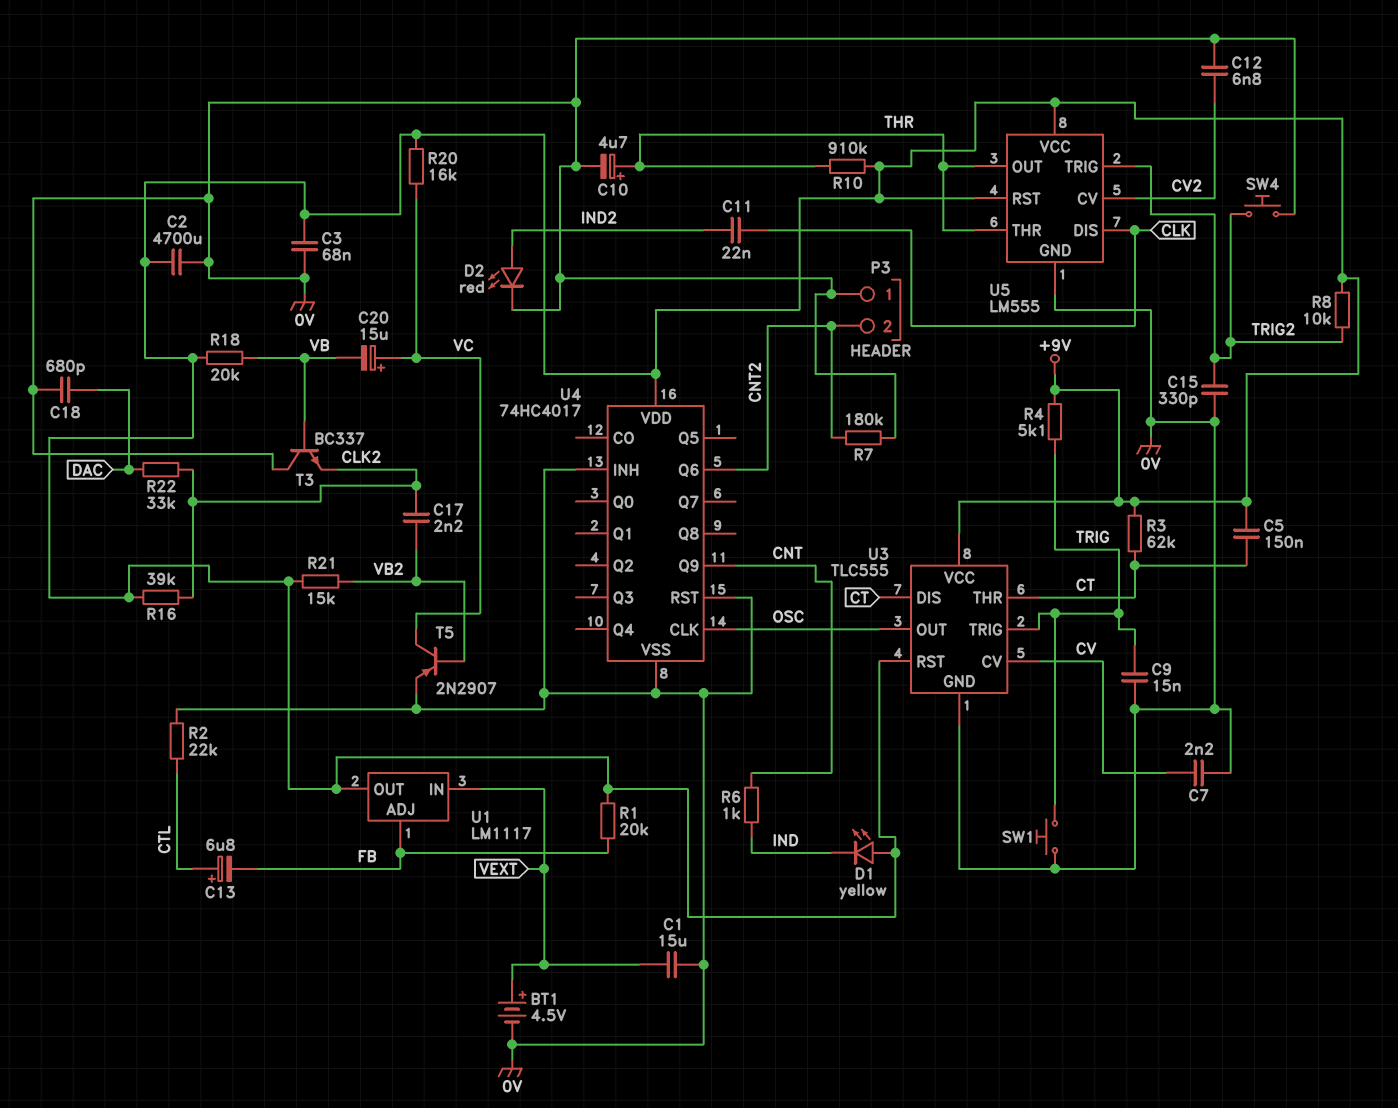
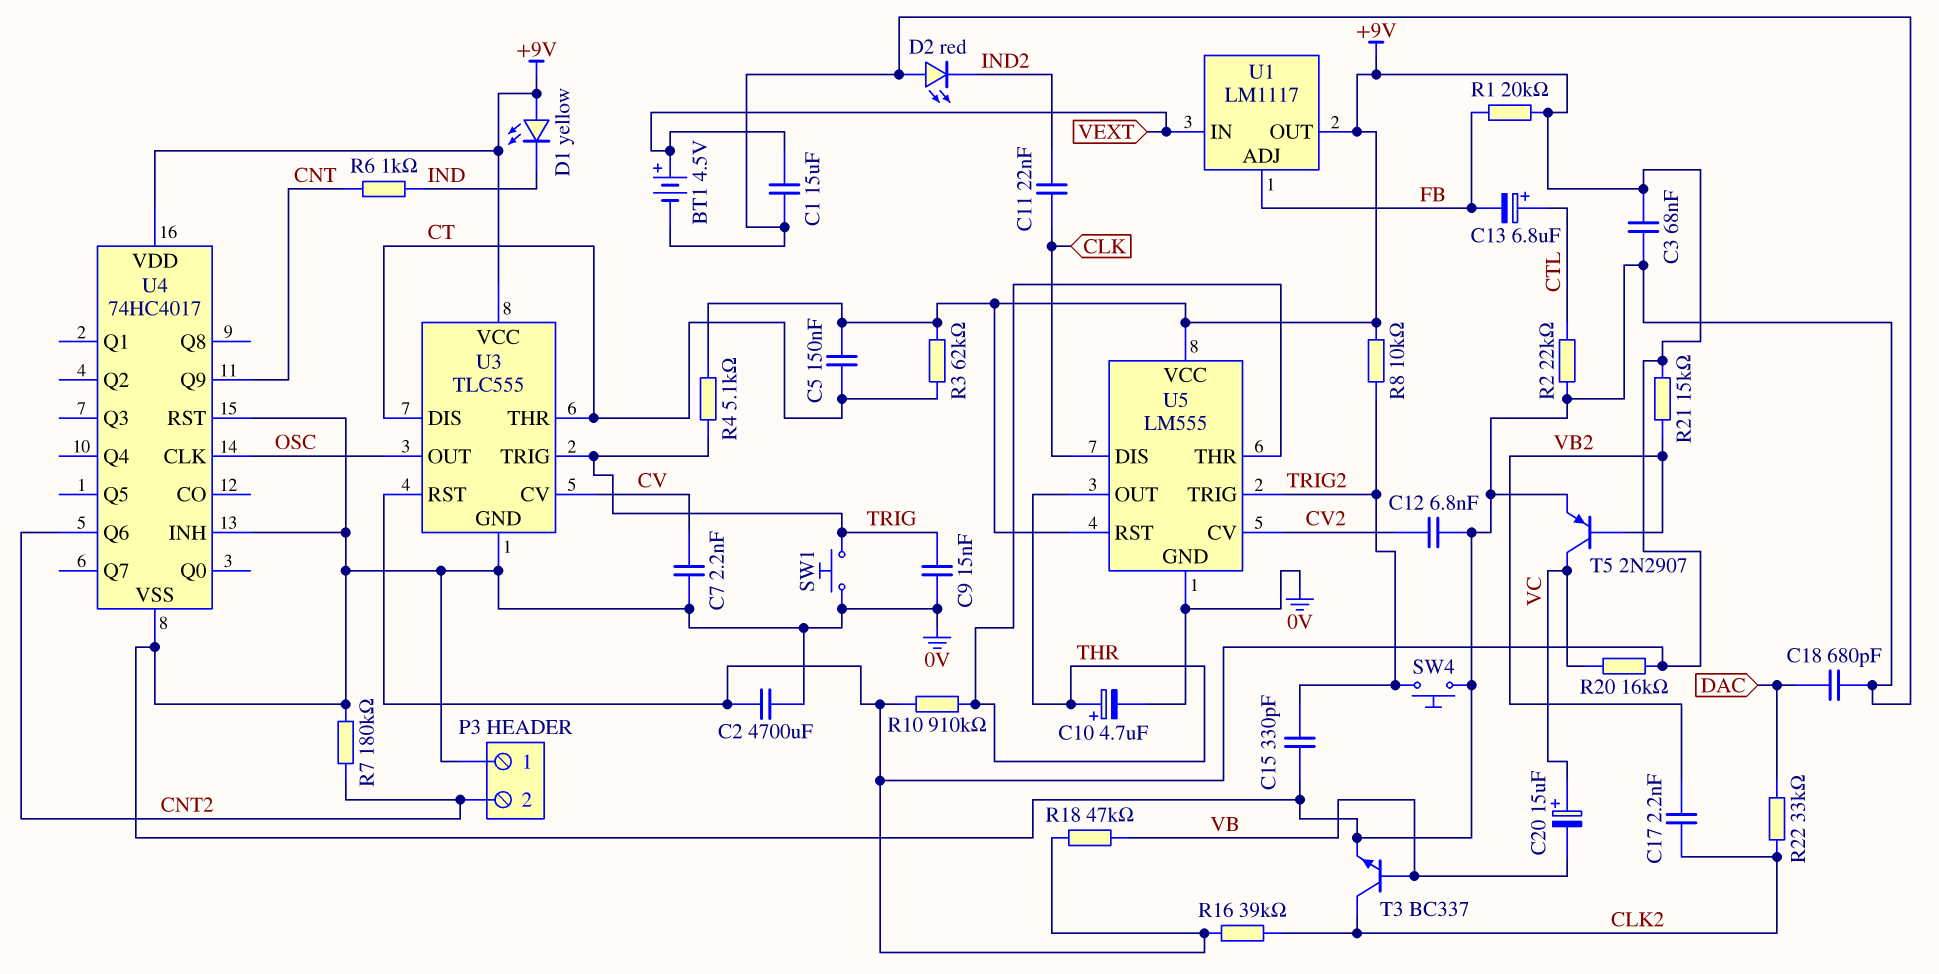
D2: LED red (A IND2, K 0V) -> LED red (A 0V, K IND2)
R18: 20k (+9V, VB) -> 47k (+9V, VB)
T3: NPN BC337 (B VB, C 0V, E CLK2) -> NPN BC337 (B VB, C CLK2, E 0V)

